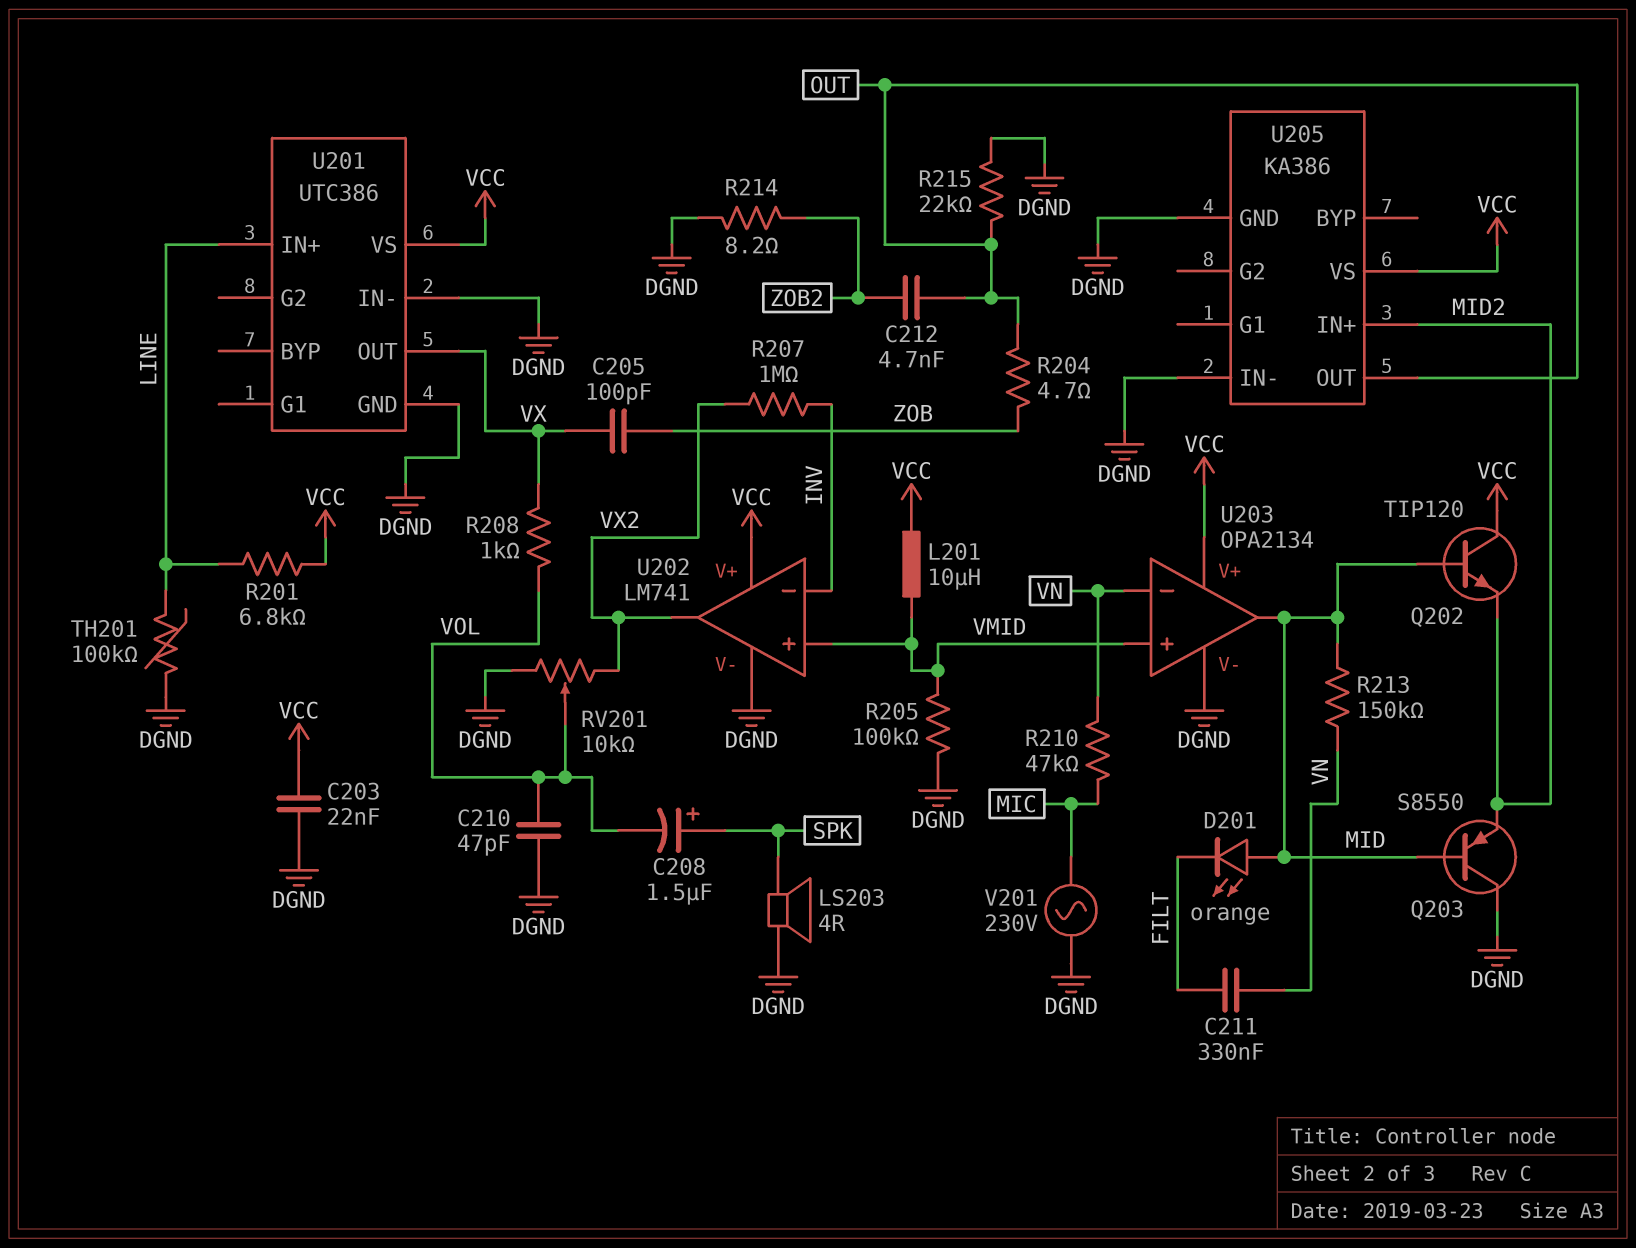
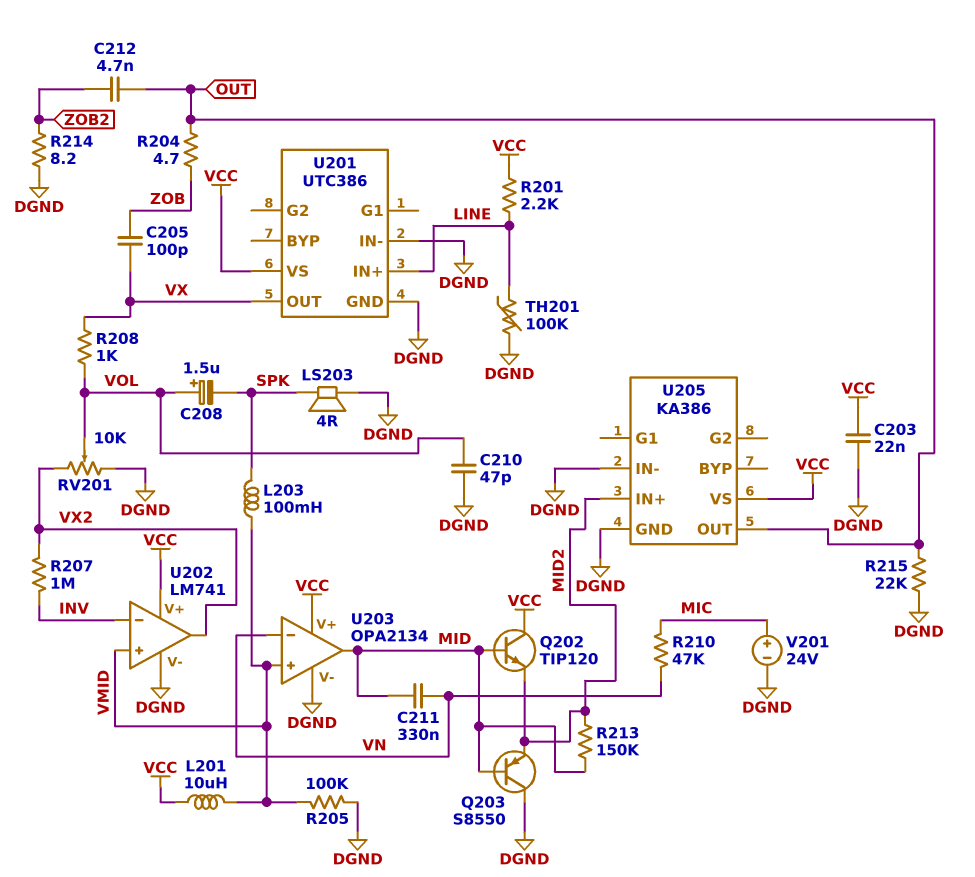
C208: 1.5uF (plus SPK, minus VOL) -> 1.5uF (plus VOL, minus SPK)
C211: 330nF (FILT, VN) -> 330nF (MID, VN)
D201: LED orange (A MID, K FILT) -> none
L203: none -> 100mH (SPK, VMID)
R201: 6.8k (LINE, VCC) -> 2.2k (LINE, VCC)
R213: 150k (MID, VN) -> 150k (MID, MID2)
V201: AC 230V (DGND, MIC) -> 24V (plus MIC, minus DGND)

